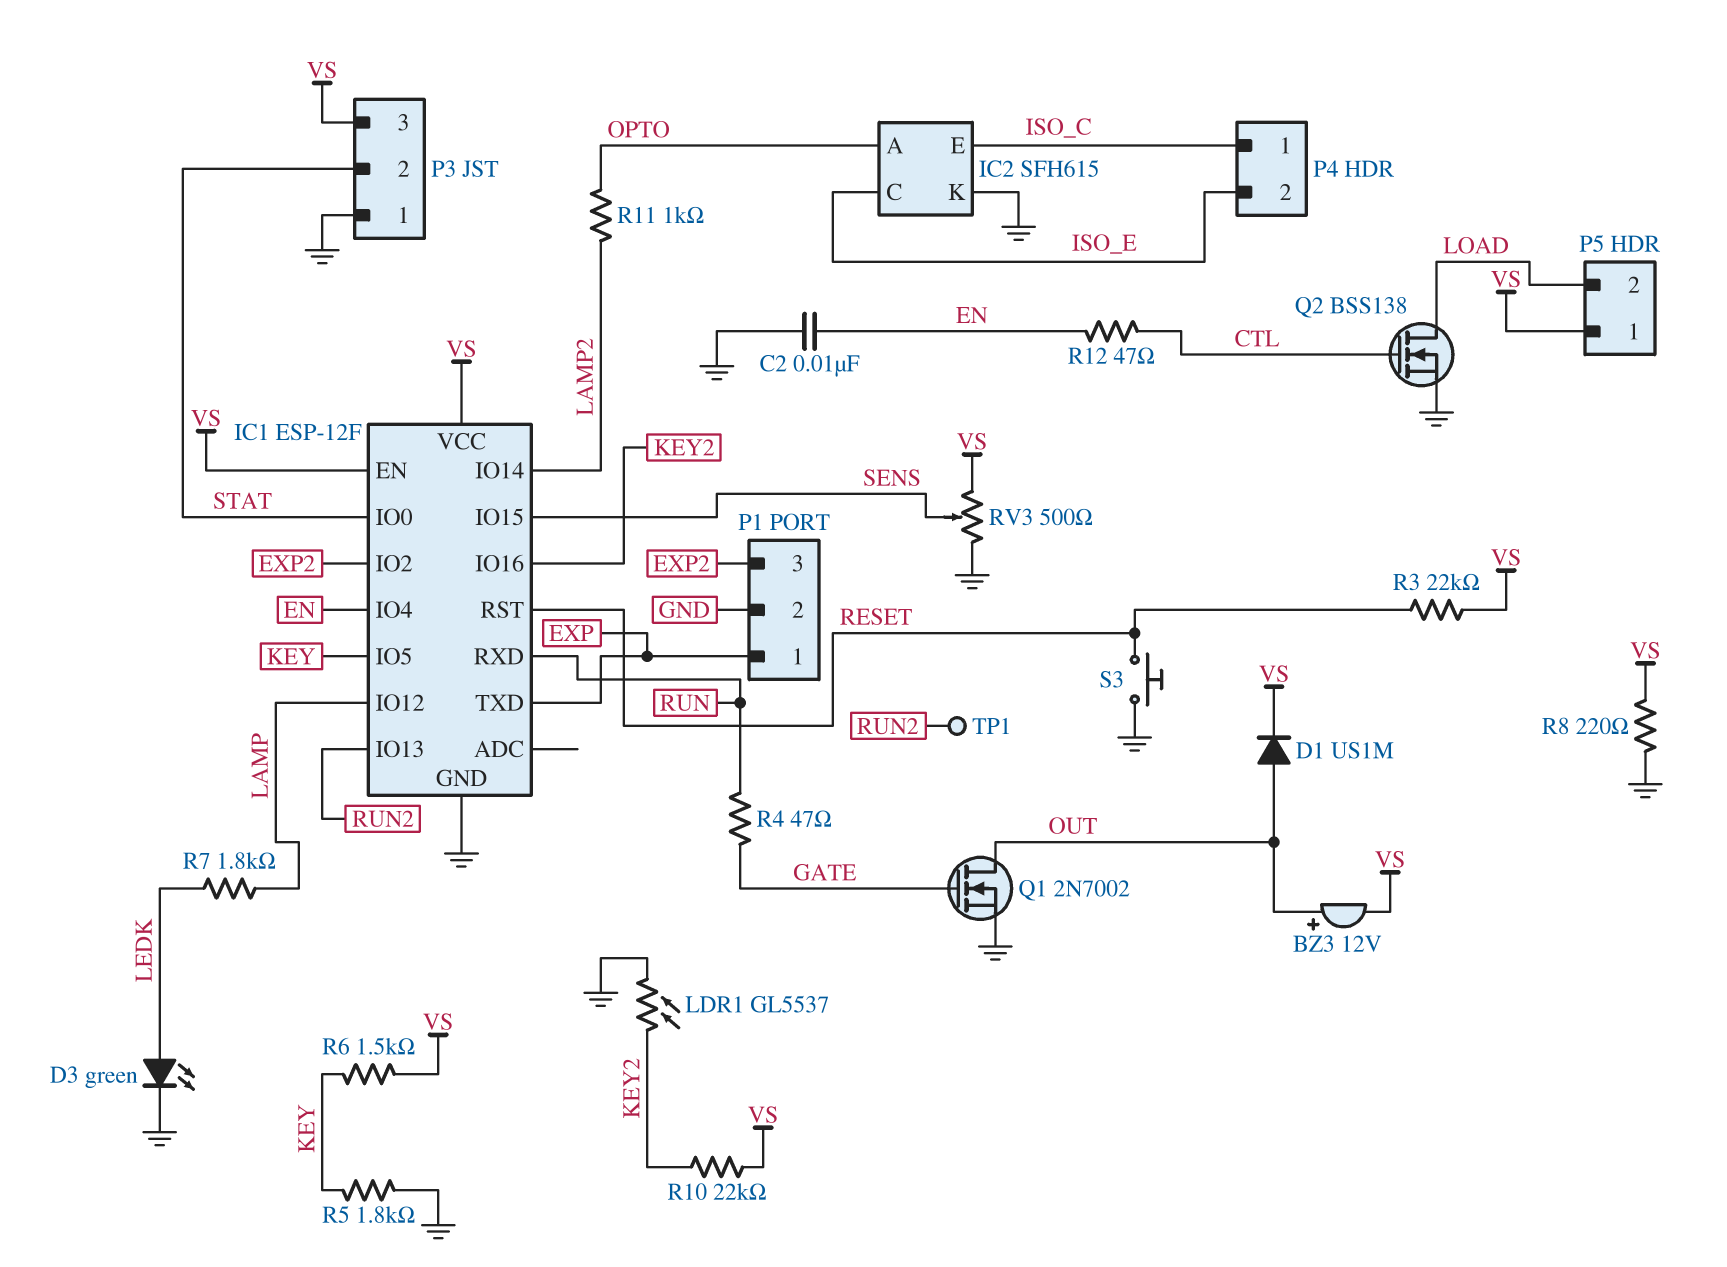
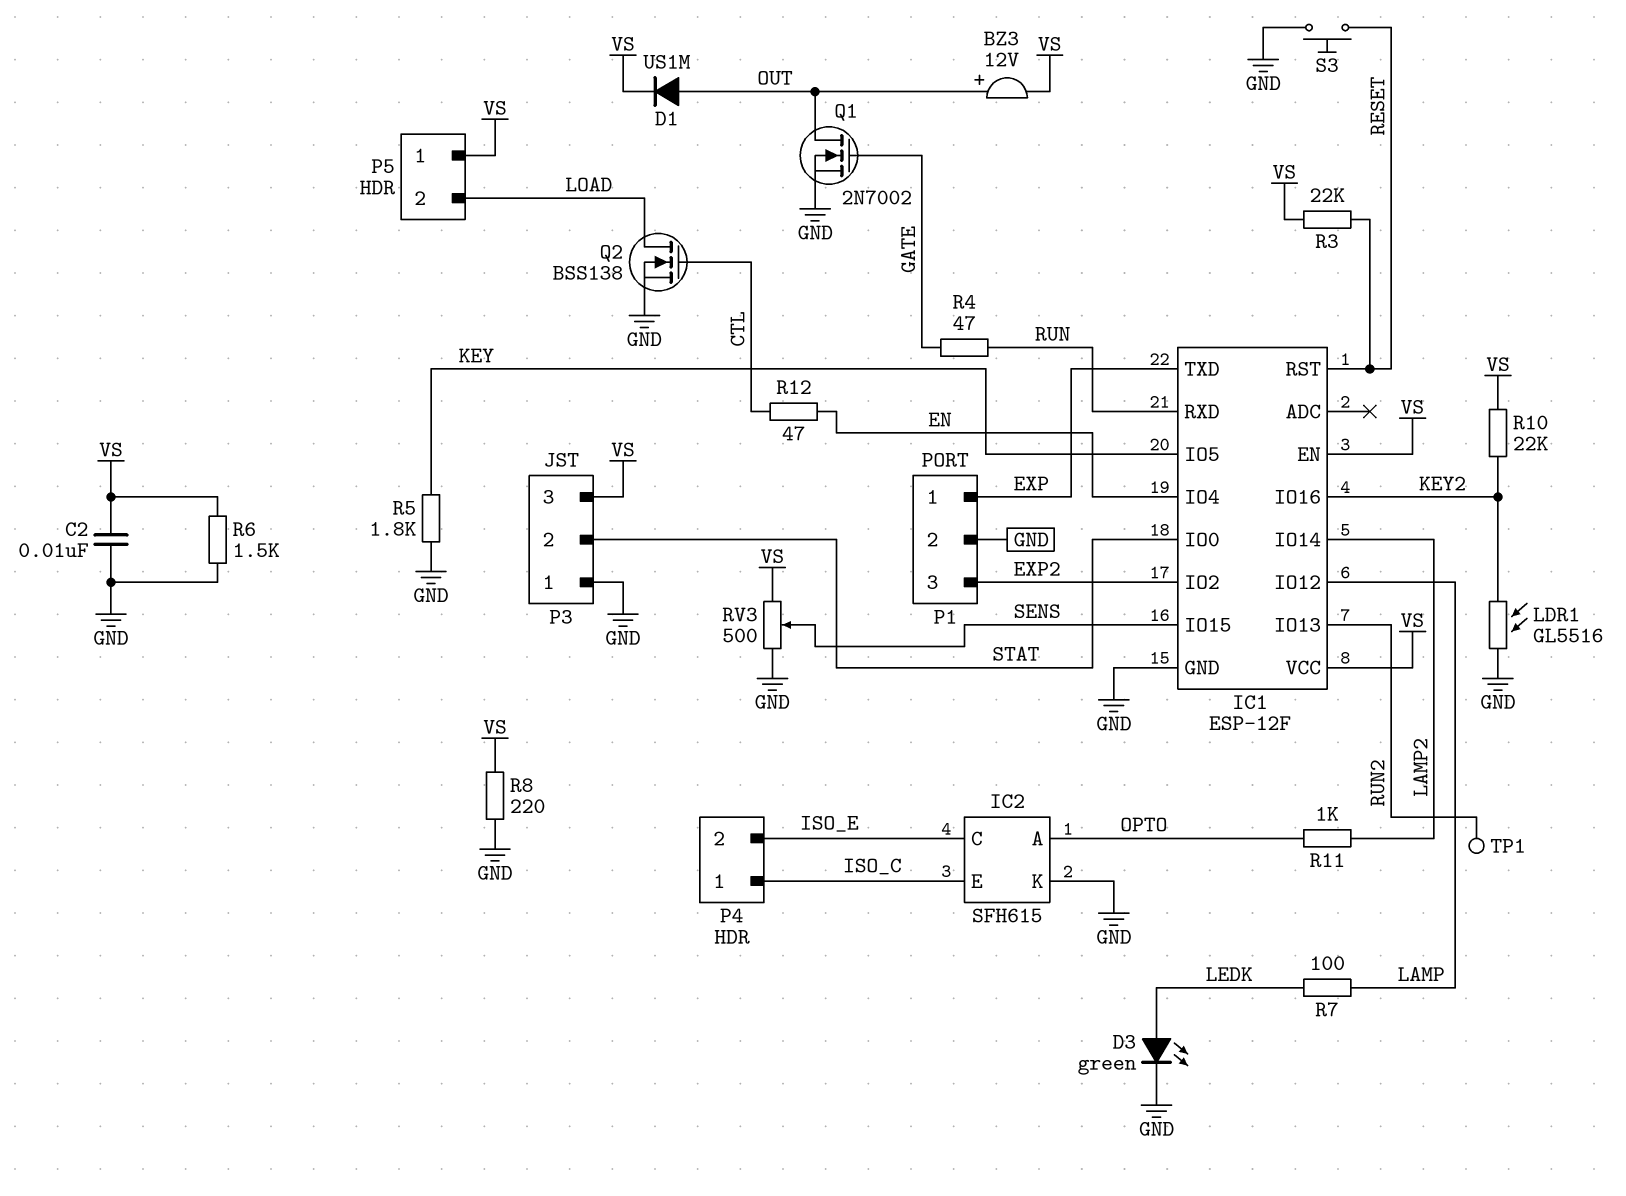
C2: 10nF (EN, GND) -> 10nF (GND, VS)
LDR1: GL5537 (GND, KEY2) -> GL5516 (GND, KEY2)
R6: 1.5k (KEY, VS) -> 1.5k (GND, VS)
R7: 1.8k (LAMP, LEDK) -> 100 (LAMP, LEDK)

